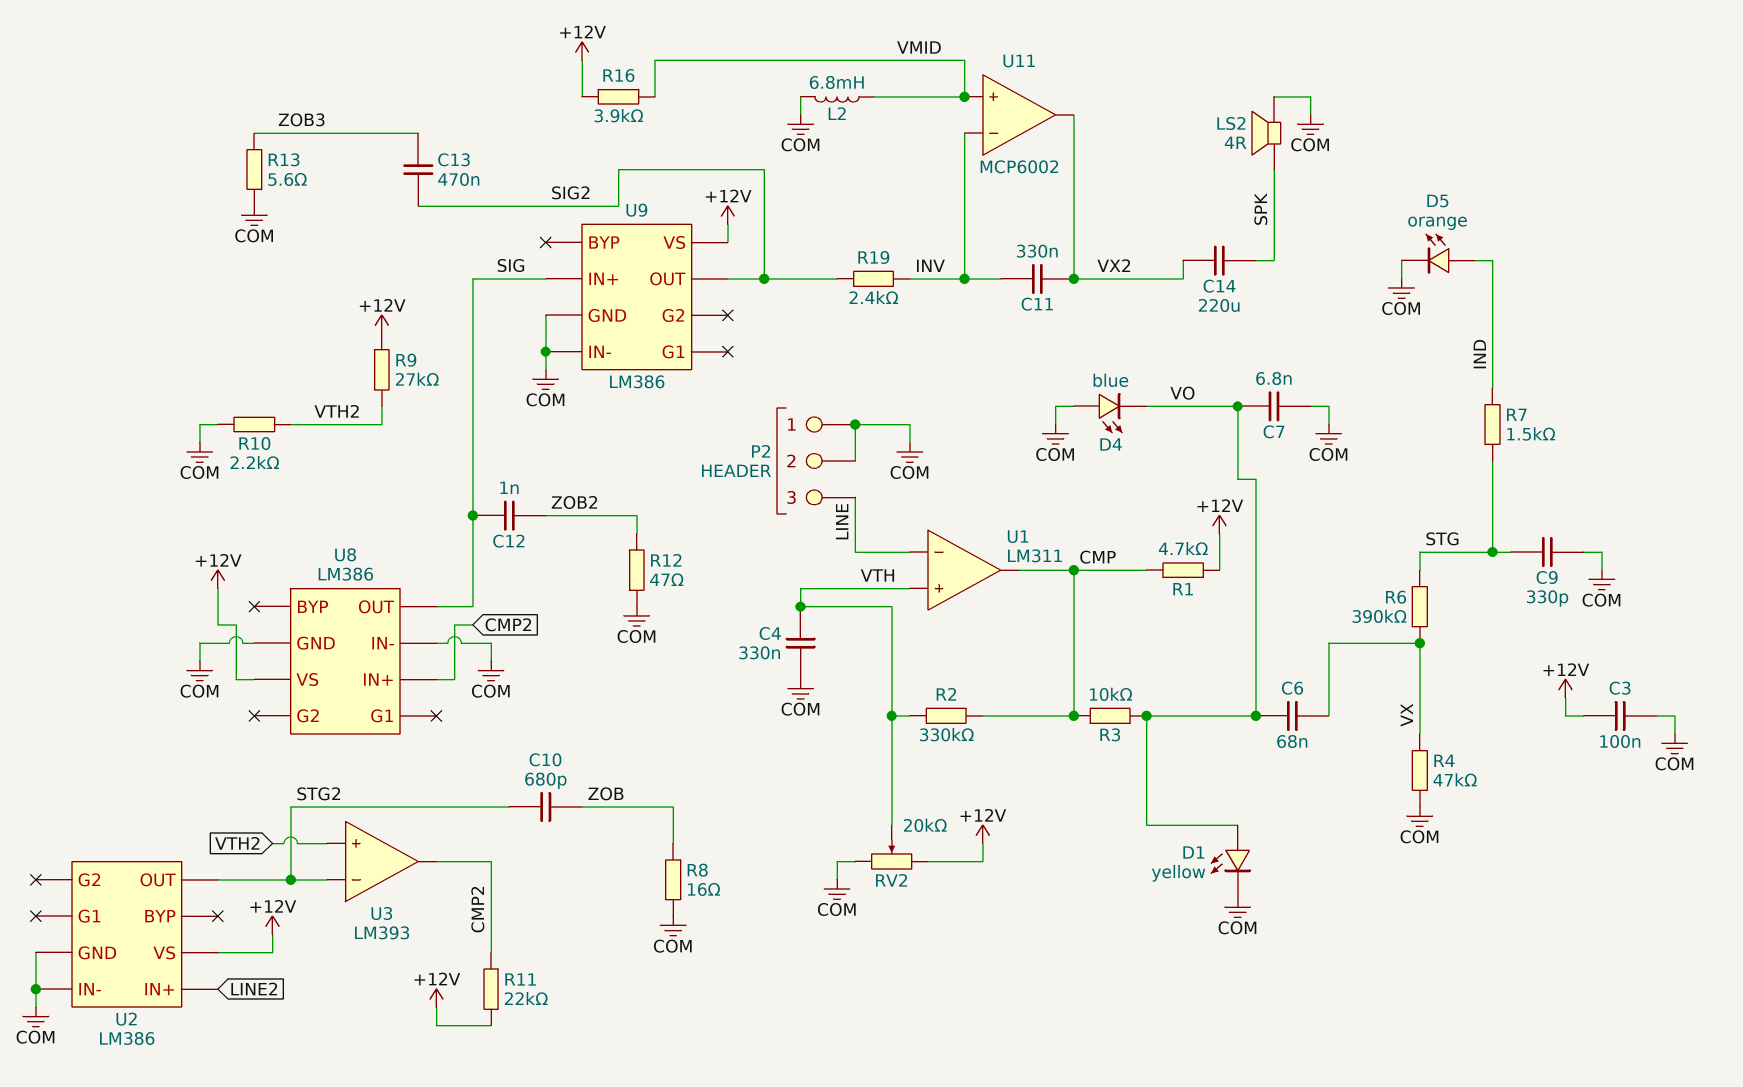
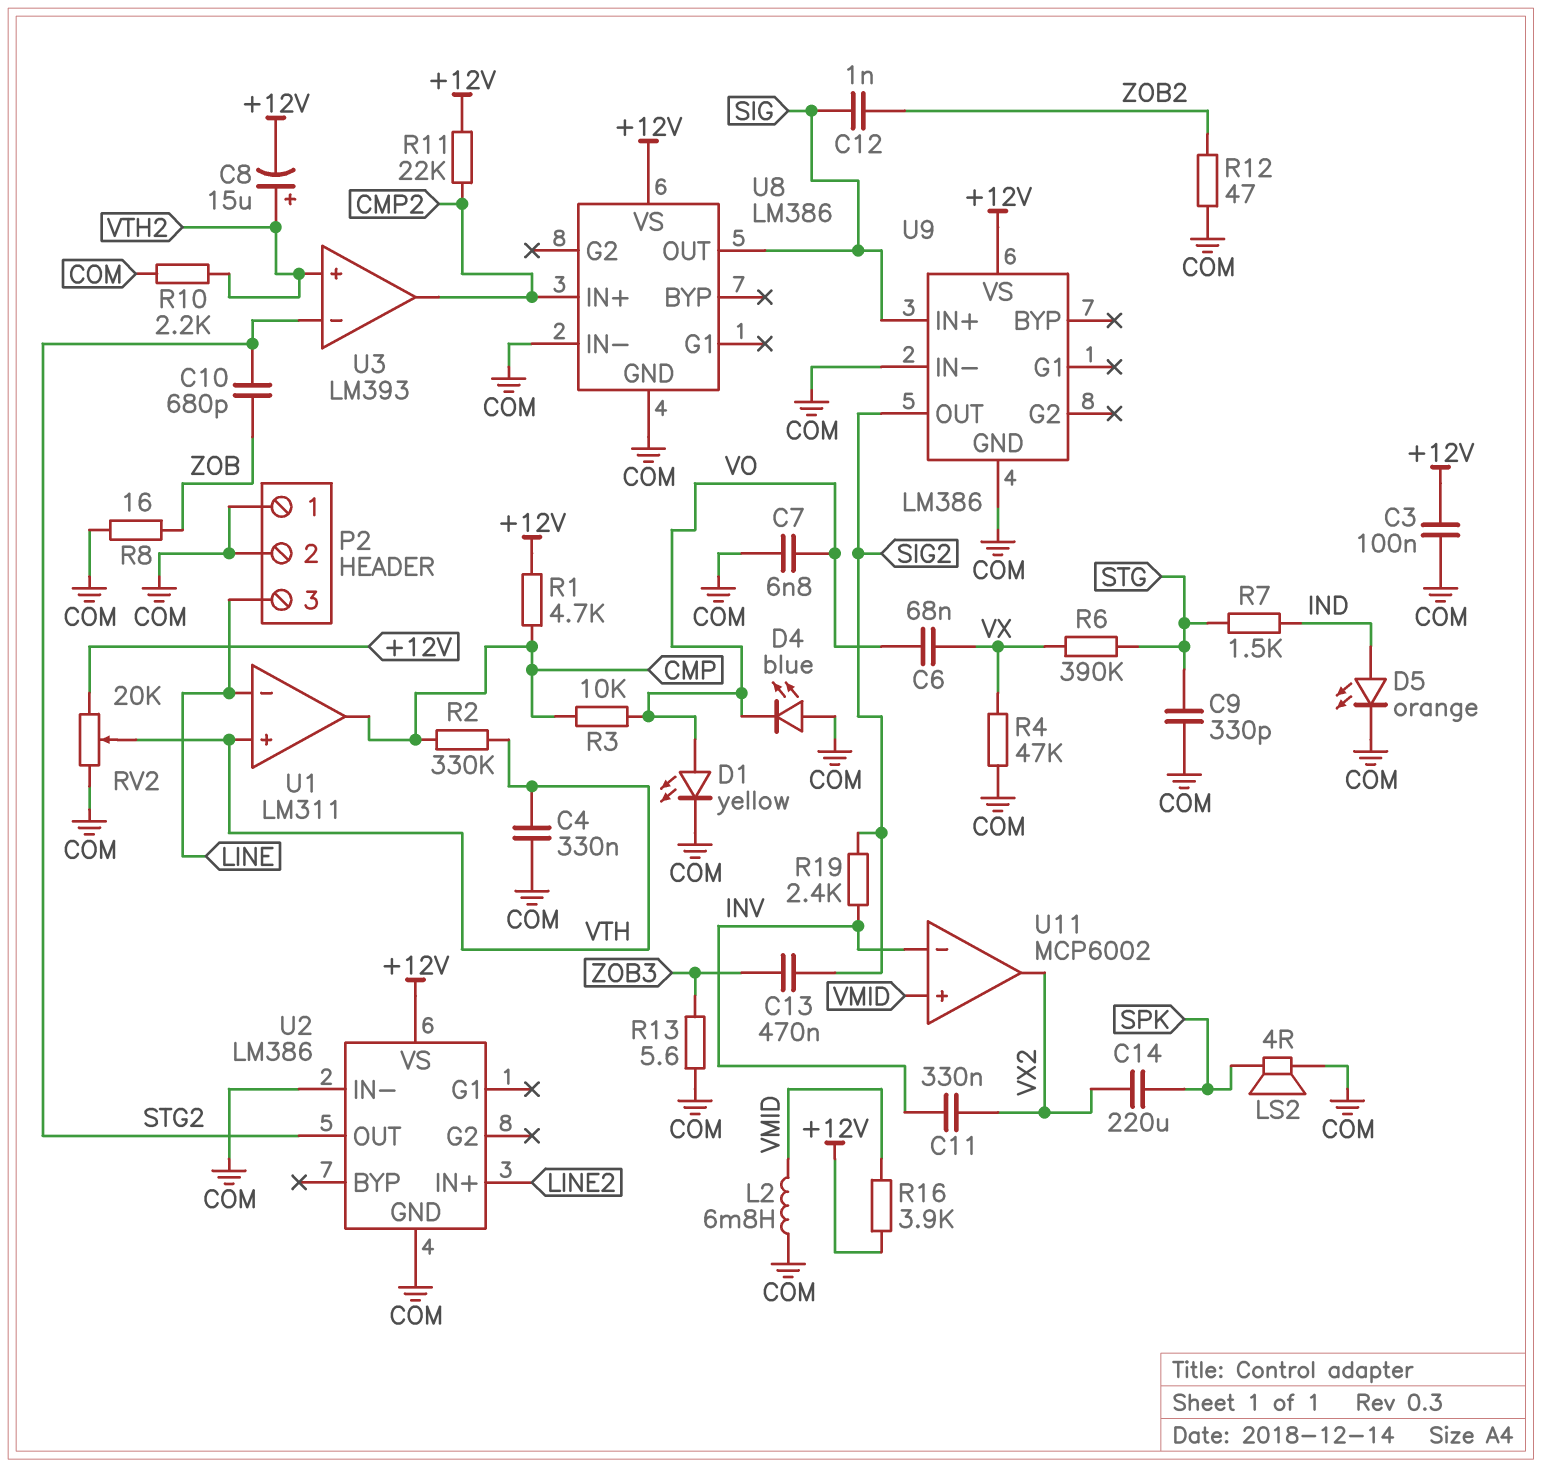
C8: none -> 15uF (plus VTH2, minus +12V)
R9: 27k (+12V, VTH2) -> none

